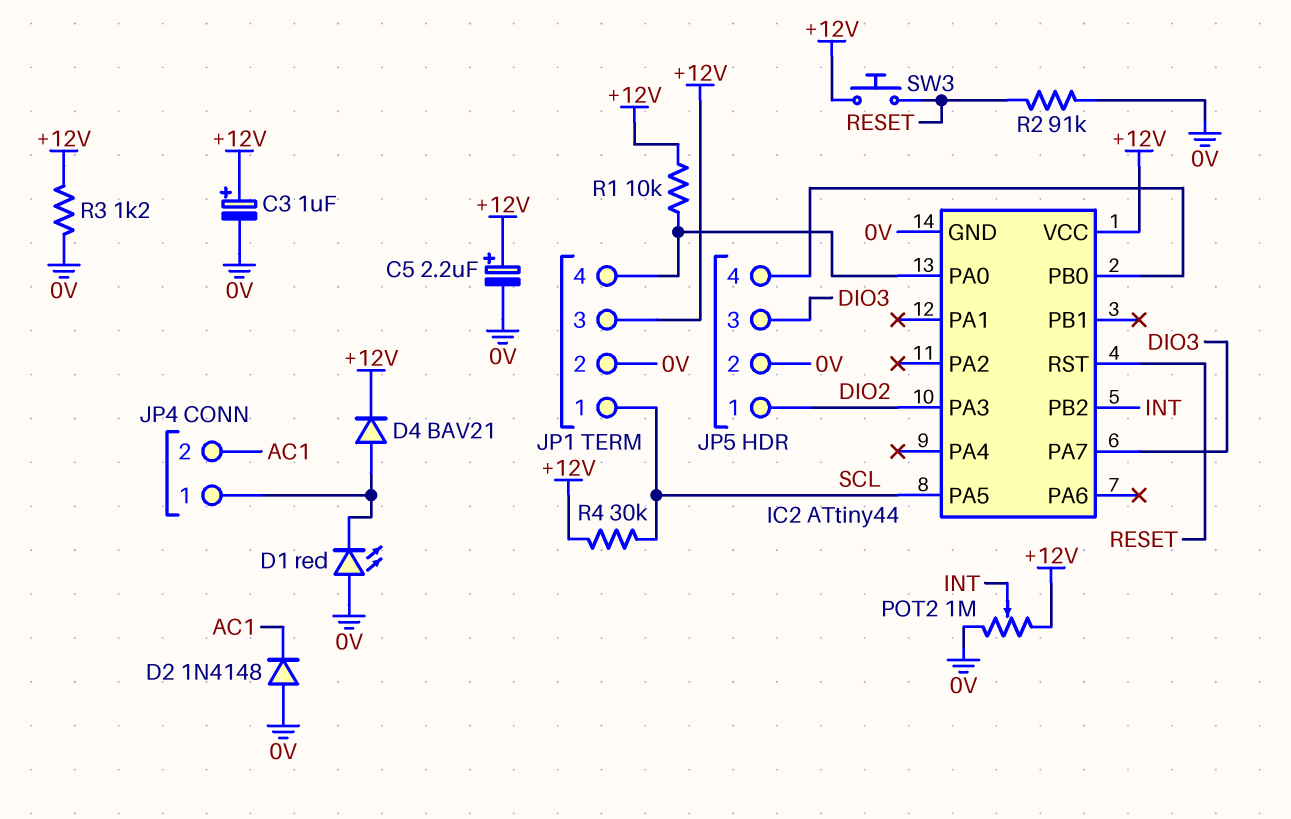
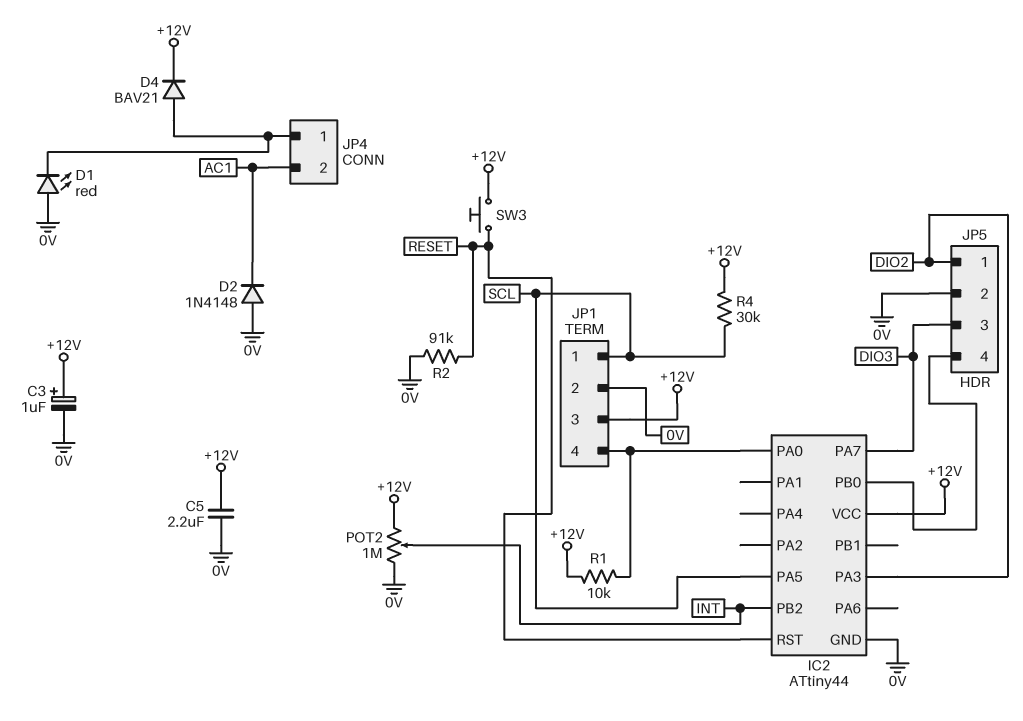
C5: 2.2uF (plus +12V, minus 0V) -> 2.2uF (+12V, 0V)
R3: 1.2k (+12V, 0V) -> none

